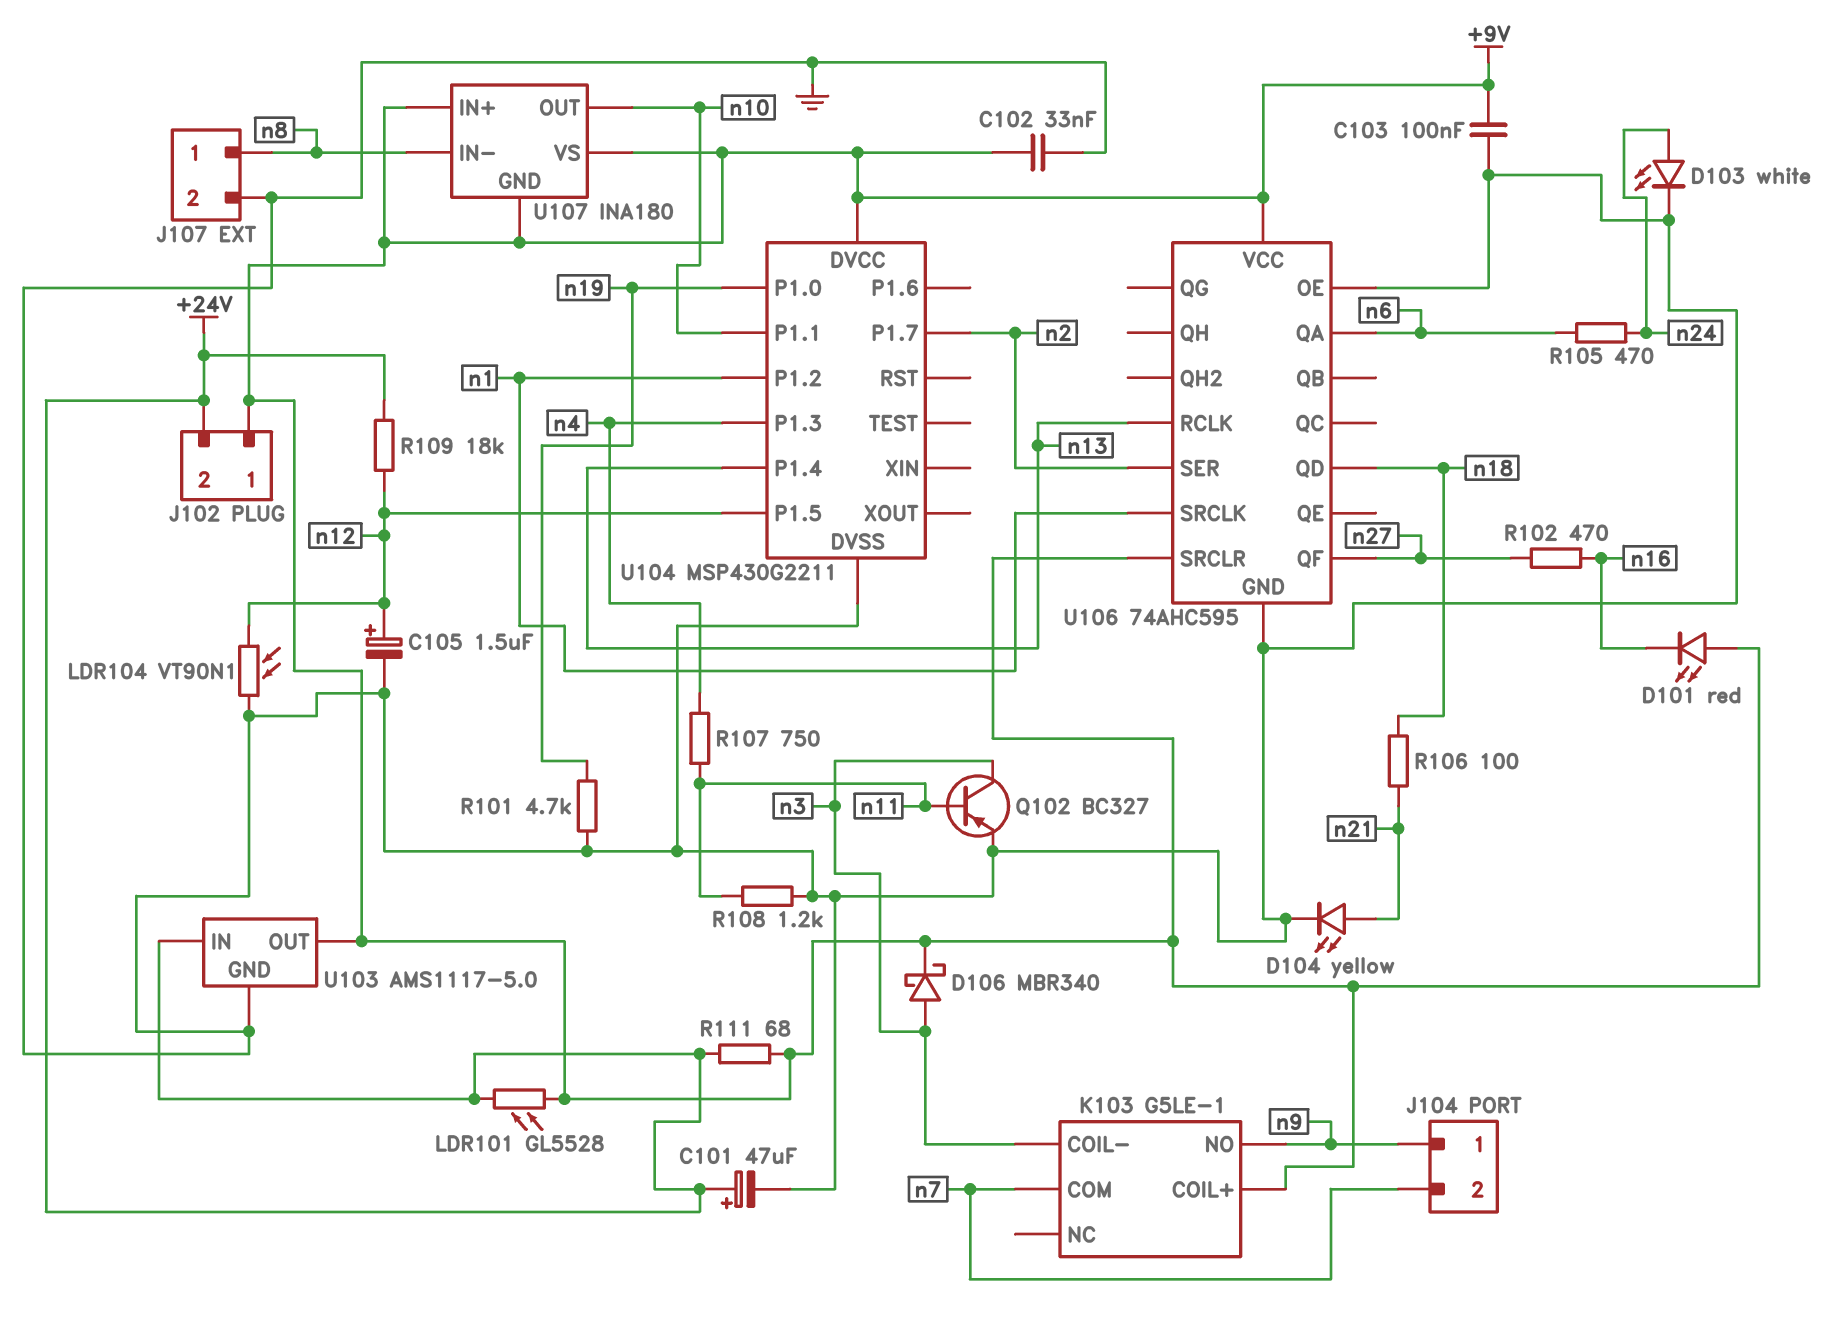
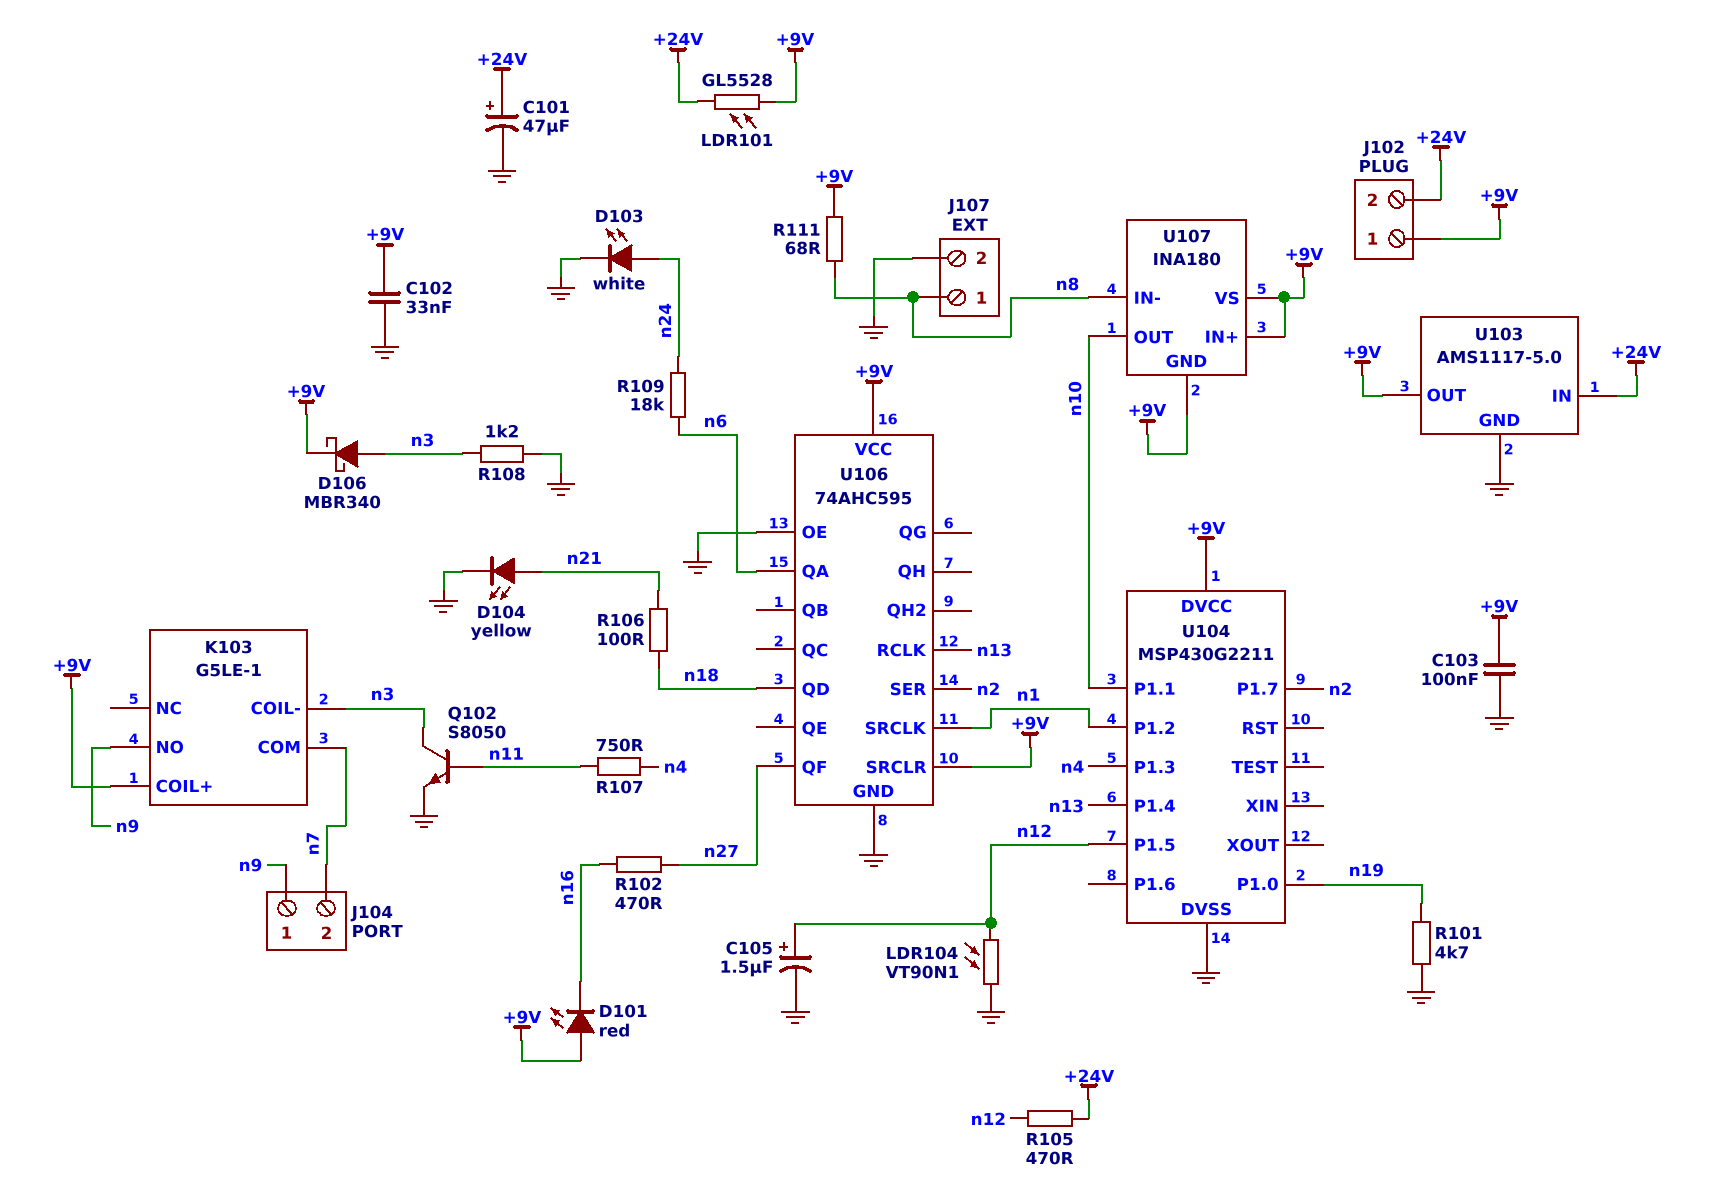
Q102: PNP BC327 (B n11, C n3, E GND) -> NPN S8050 (B n11, C n3, E GND)
R105: 470 (n6, n24) -> 470 (+24V, n12)
R108: 1.2k (GND, n11) -> 1.2k (GND, n3)
R109: 18k (+24V, n12) -> 18k (n6, n24)
R111: 68 (+9V, +24V) -> 68 (+9V, n8)

